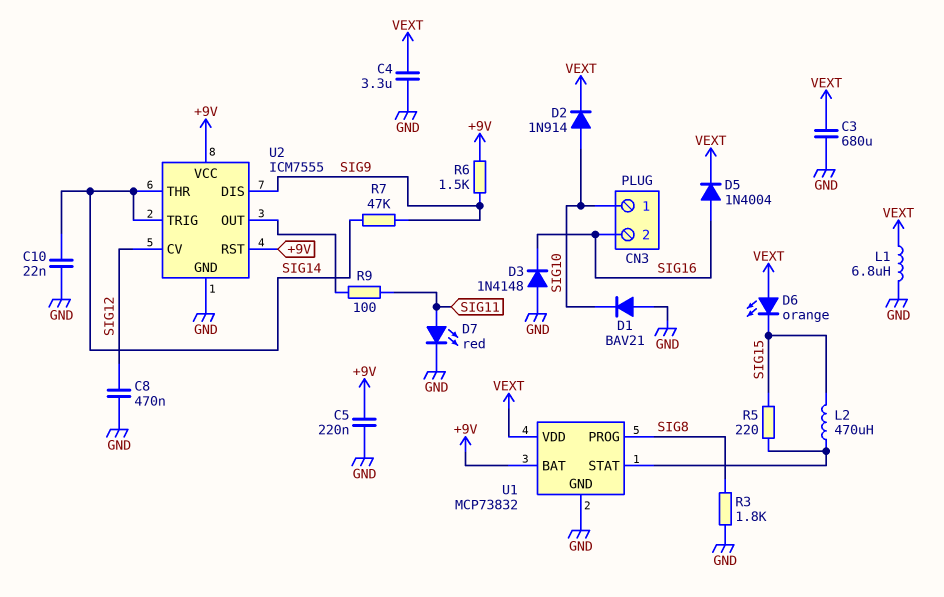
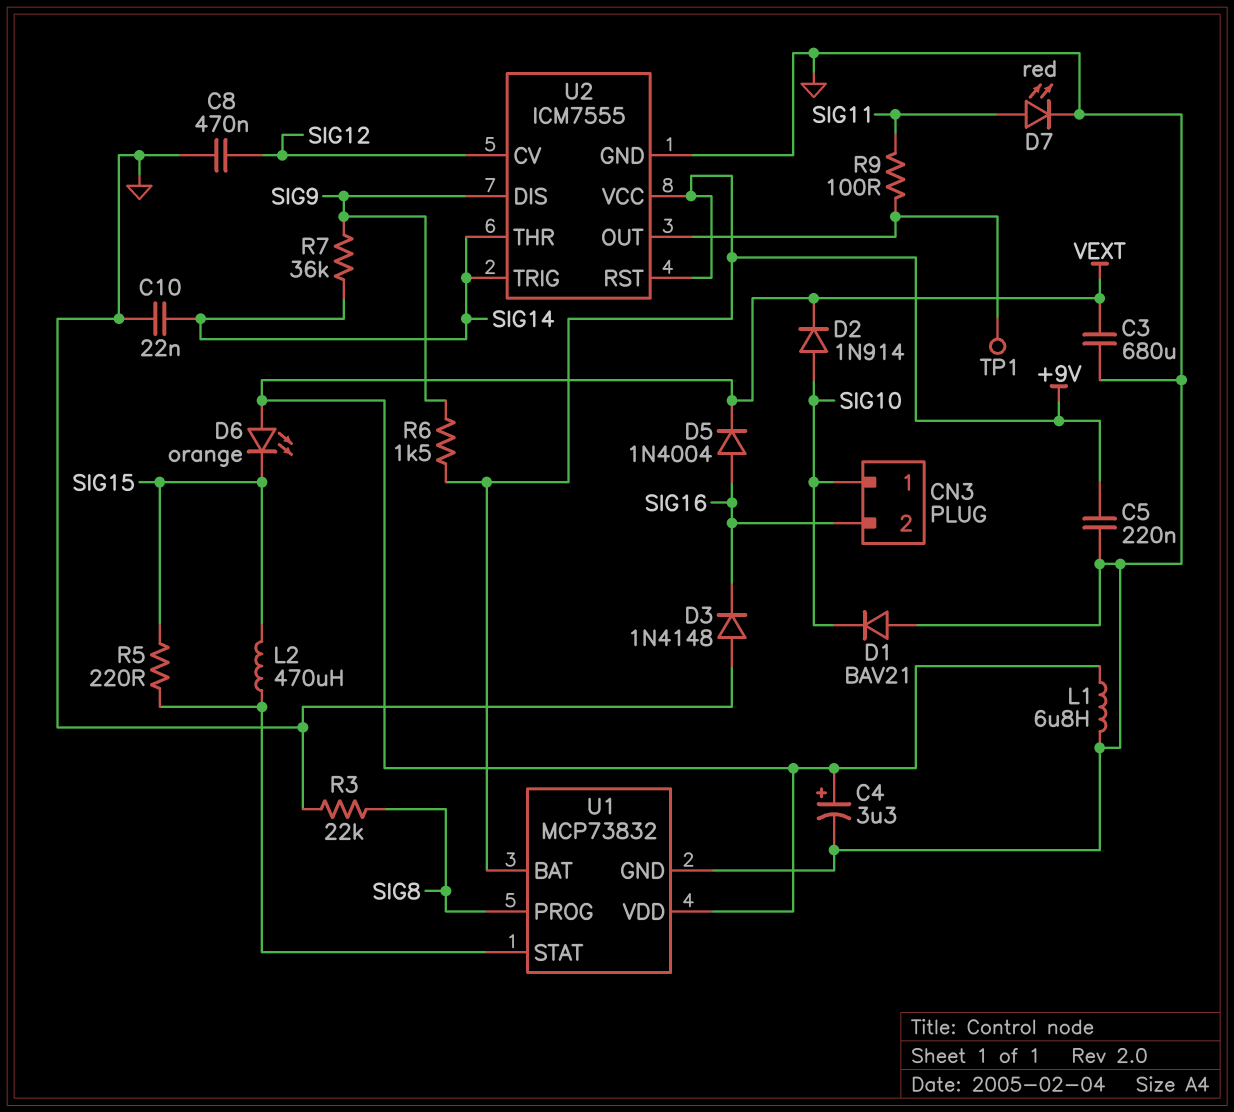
C4: 3.3uF (GND, VEXT) -> 3.3uF (plus VEXT, minus GND)
R3: 1.8k (GND, SIG8) -> 22k (GND, SIG8)
R7: 47k (SIG9, SIG14) -> 36k (SIG9, SIG14)
TP1: none -> test point (U2/OUT)

